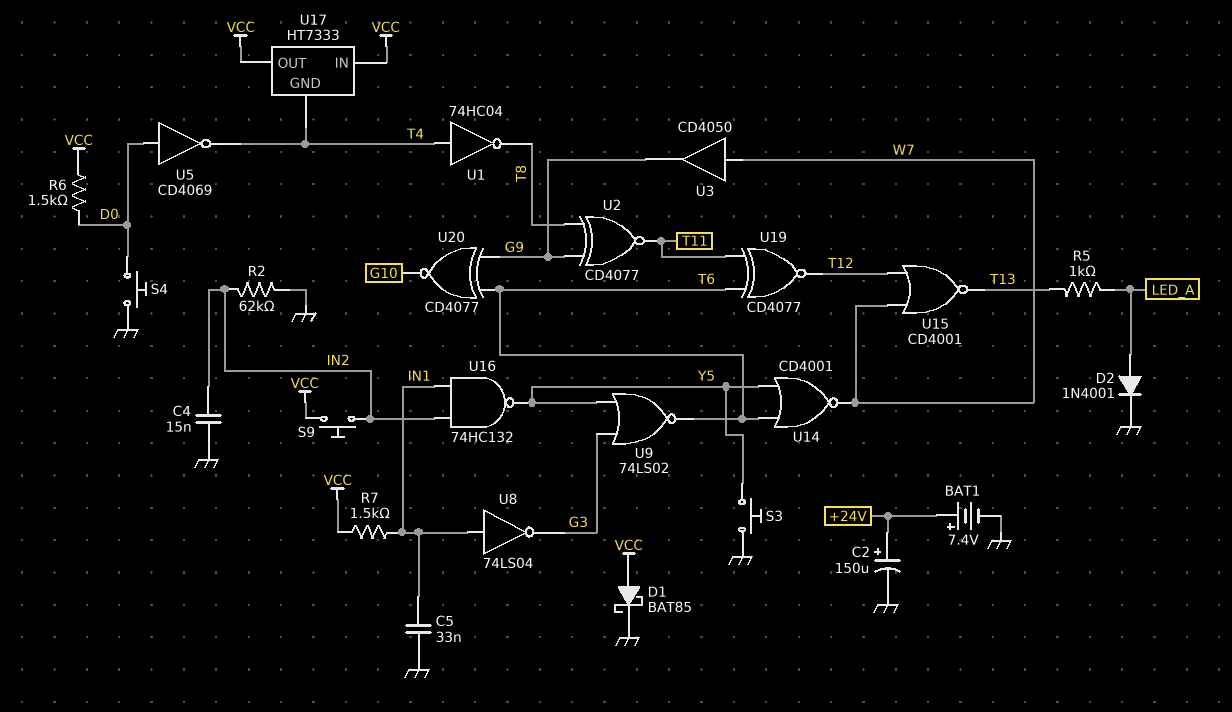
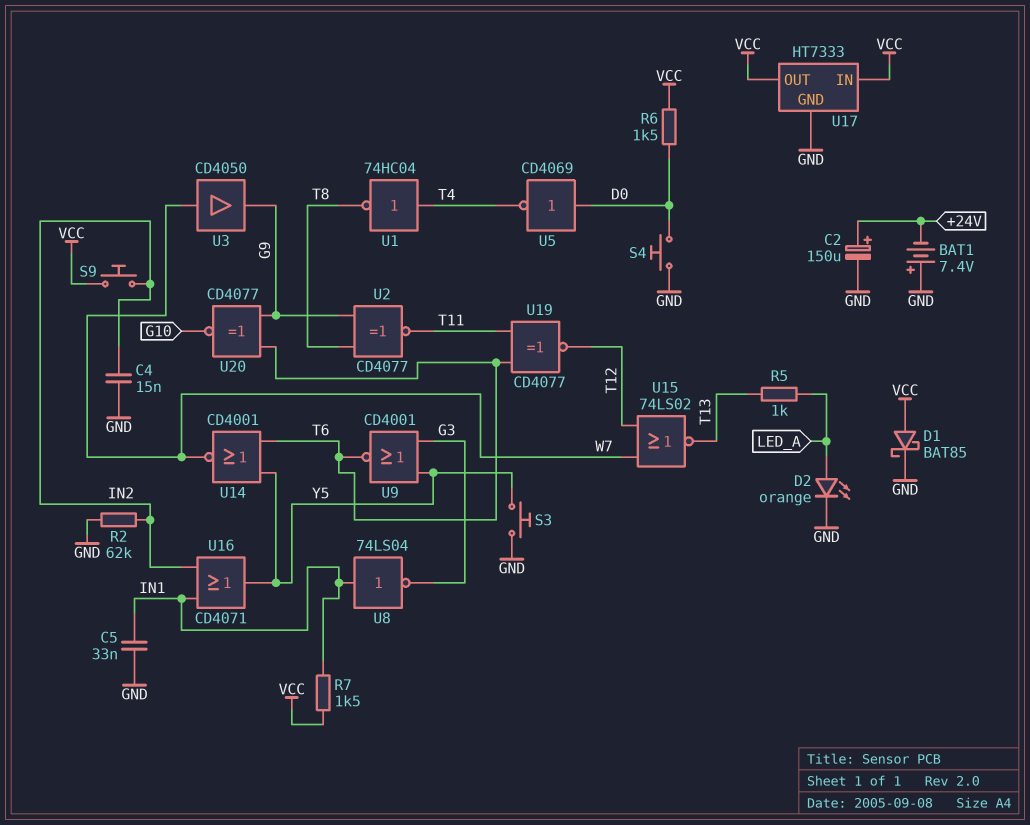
BAT1: 7.4V (plus +24V, minus GND) -> 7.4V (plus GND, minus +24V)
D2: diode 1N4001 (A LED_A, K GND) -> LED orange (A LED_A, K GND)
U9: NOR 74LS02 (in G3, in Y5, out T6) -> NOR CD4001 (in G3, in Y5, out T6)
U15: NOR CD4001 (in T12, in W7, out T13) -> NOR 74LS02 (in T12, in W7, out T13)
U16: NAND 74HC132 (in IN1, in IN2, out Y5) -> OR CD4071 (in IN1, in IN2, out Y5)
U17 pin GND: T4 -> GND

